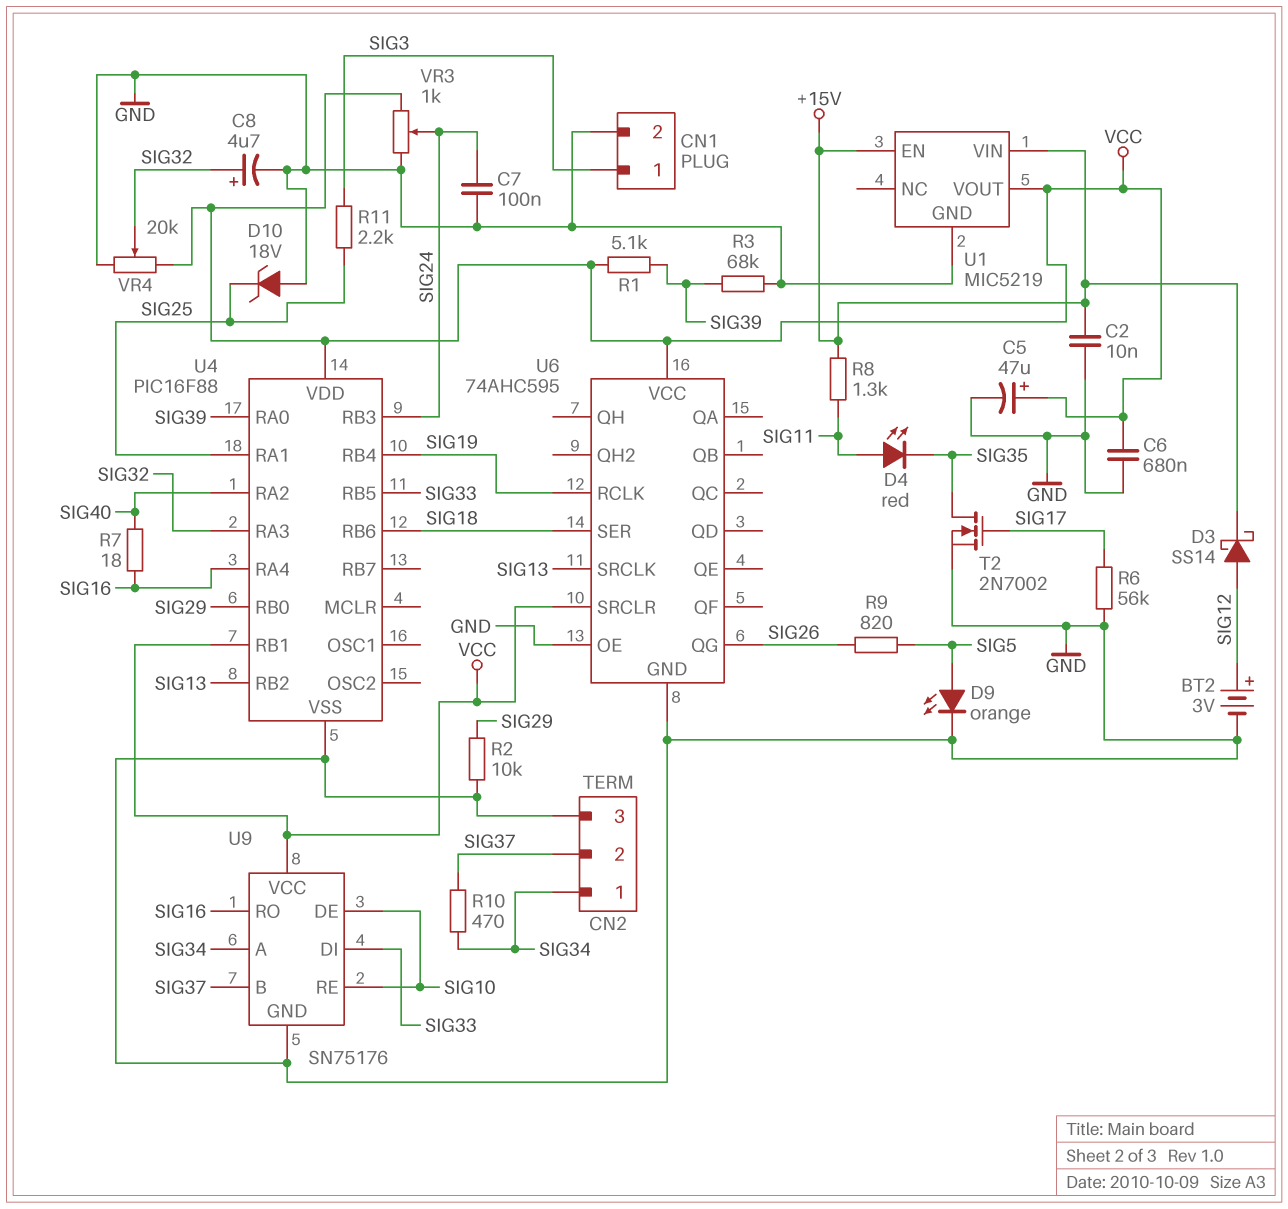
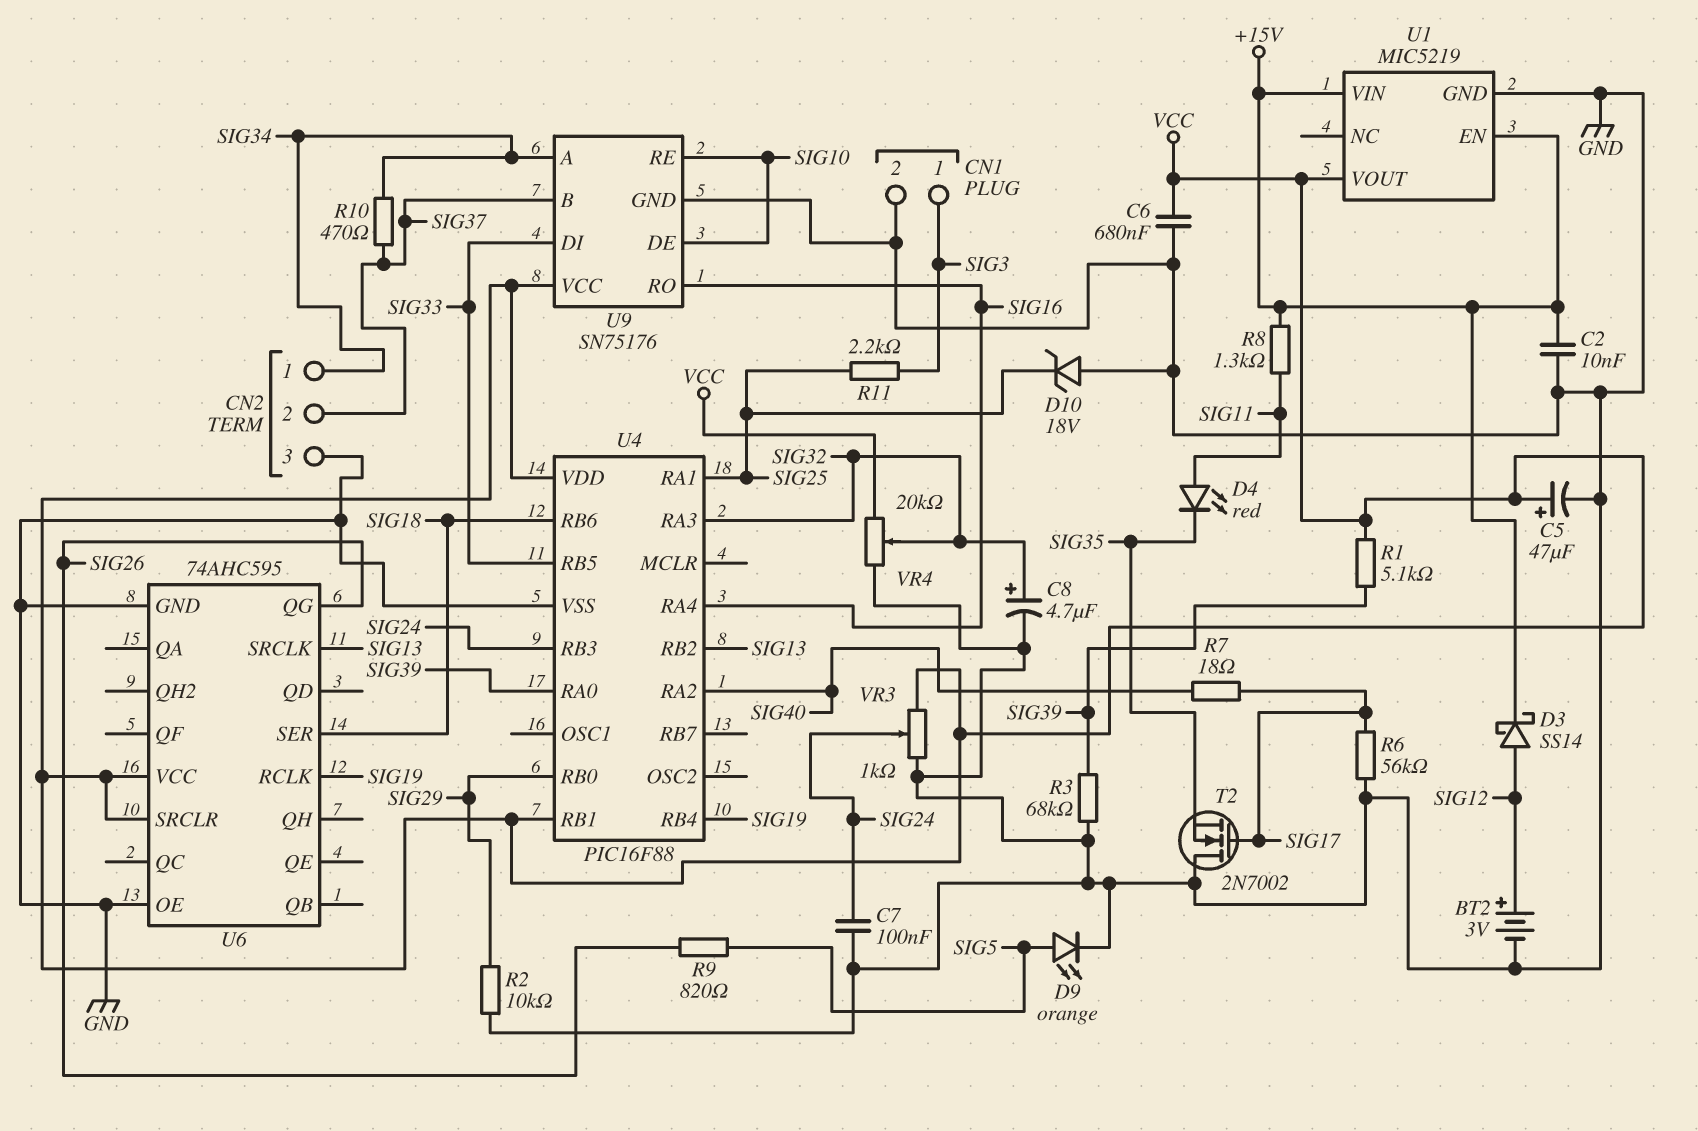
R7: 18 (SIG16, SIG40) -> 18 (SIG17, SIG40)
T2: NMOS 2N7002 (G SIG17, D SIG35, S GND) -> NMOS 2N7002 (G SIG17, D GND, S SIG35)

